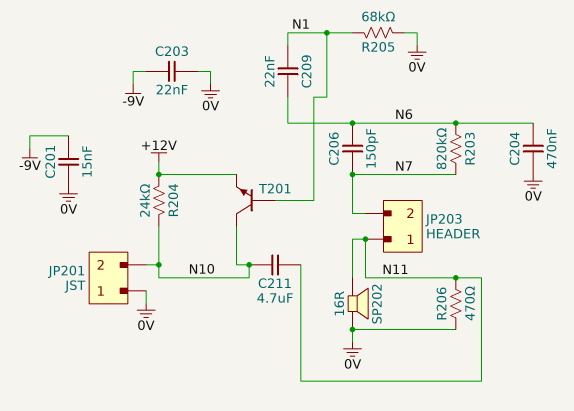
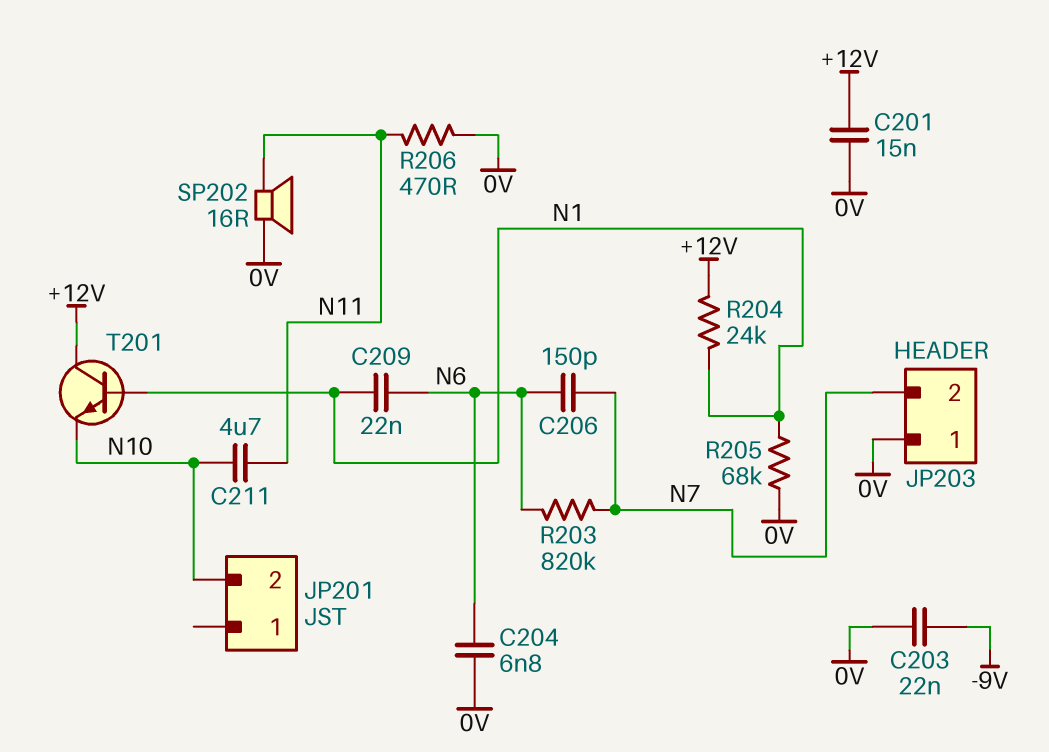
C201: 15nF (-9V, 0V) -> 15nF (+12V, 0V)
C204: 470nF (0V, N6) -> 6.8nF (0V, N6)
JP201 pin 1: 0V -> none
JP203 pin 1: N11 -> 0V
R204: 24k (+12V, N10) -> 24k (+12V, N1)
T201: NPN (B N1, C N10, E +12V) -> NPN (B N1, C +12V, E N10)

